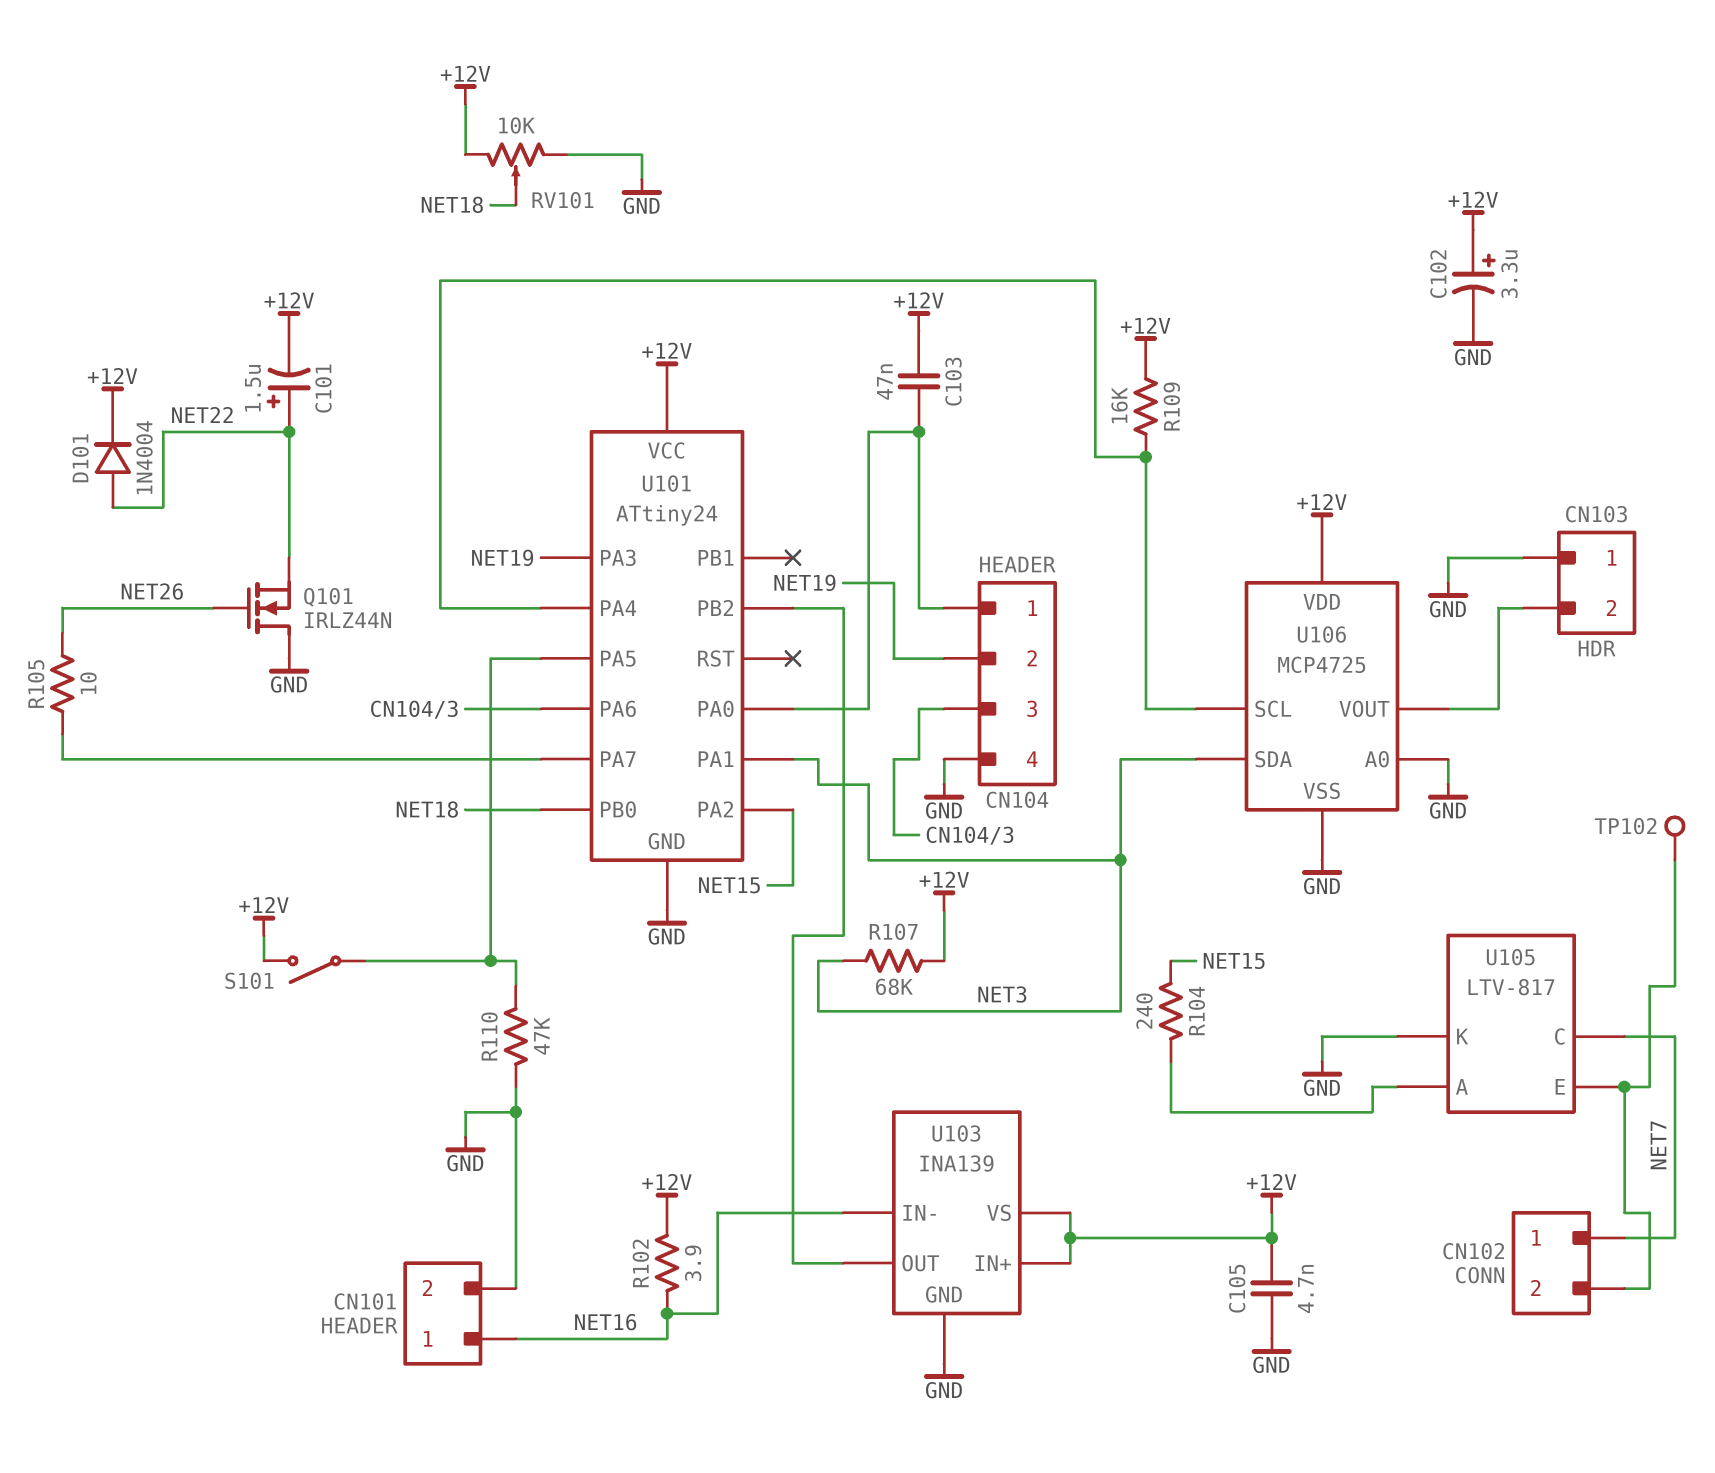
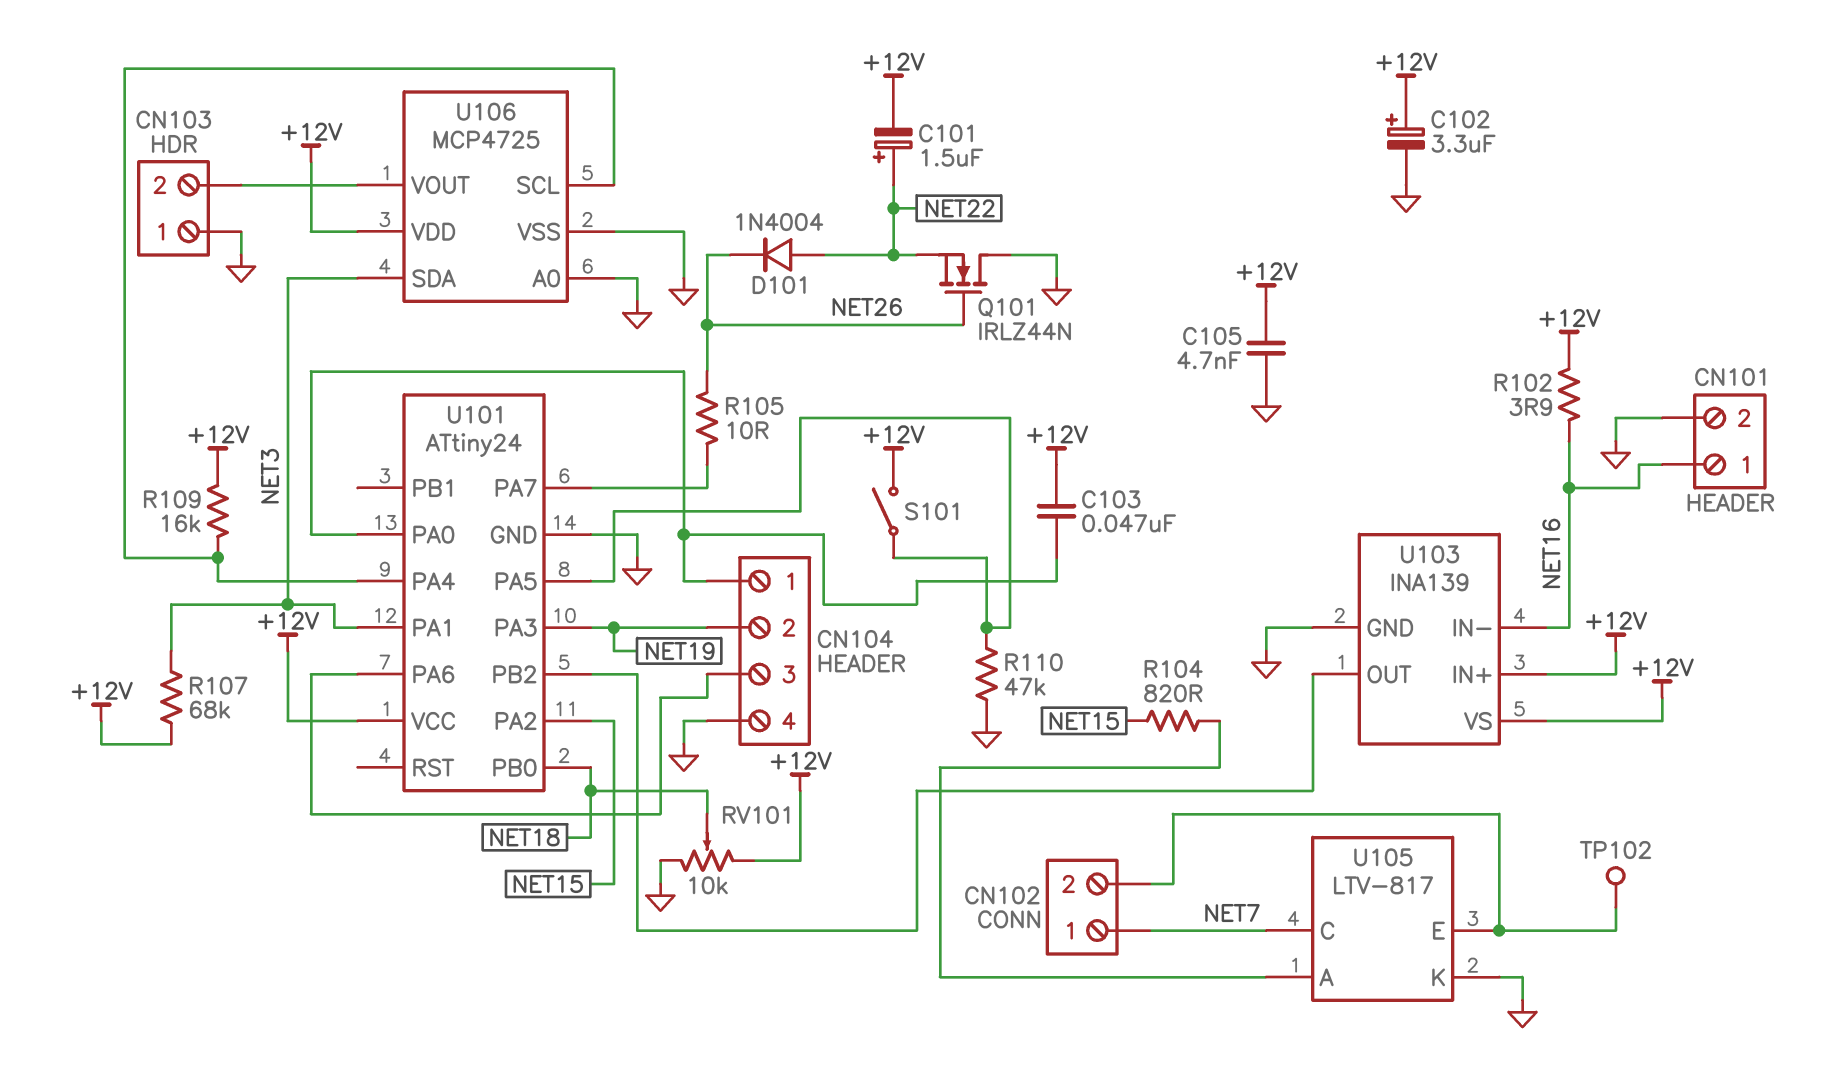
D101: diode 1N4004 (A NET22, K +12V) -> diode 1N4004 (A NET22, K NET26)
R104: 240 (NET15, U105/A) -> 820 (NET15, U105/A)

